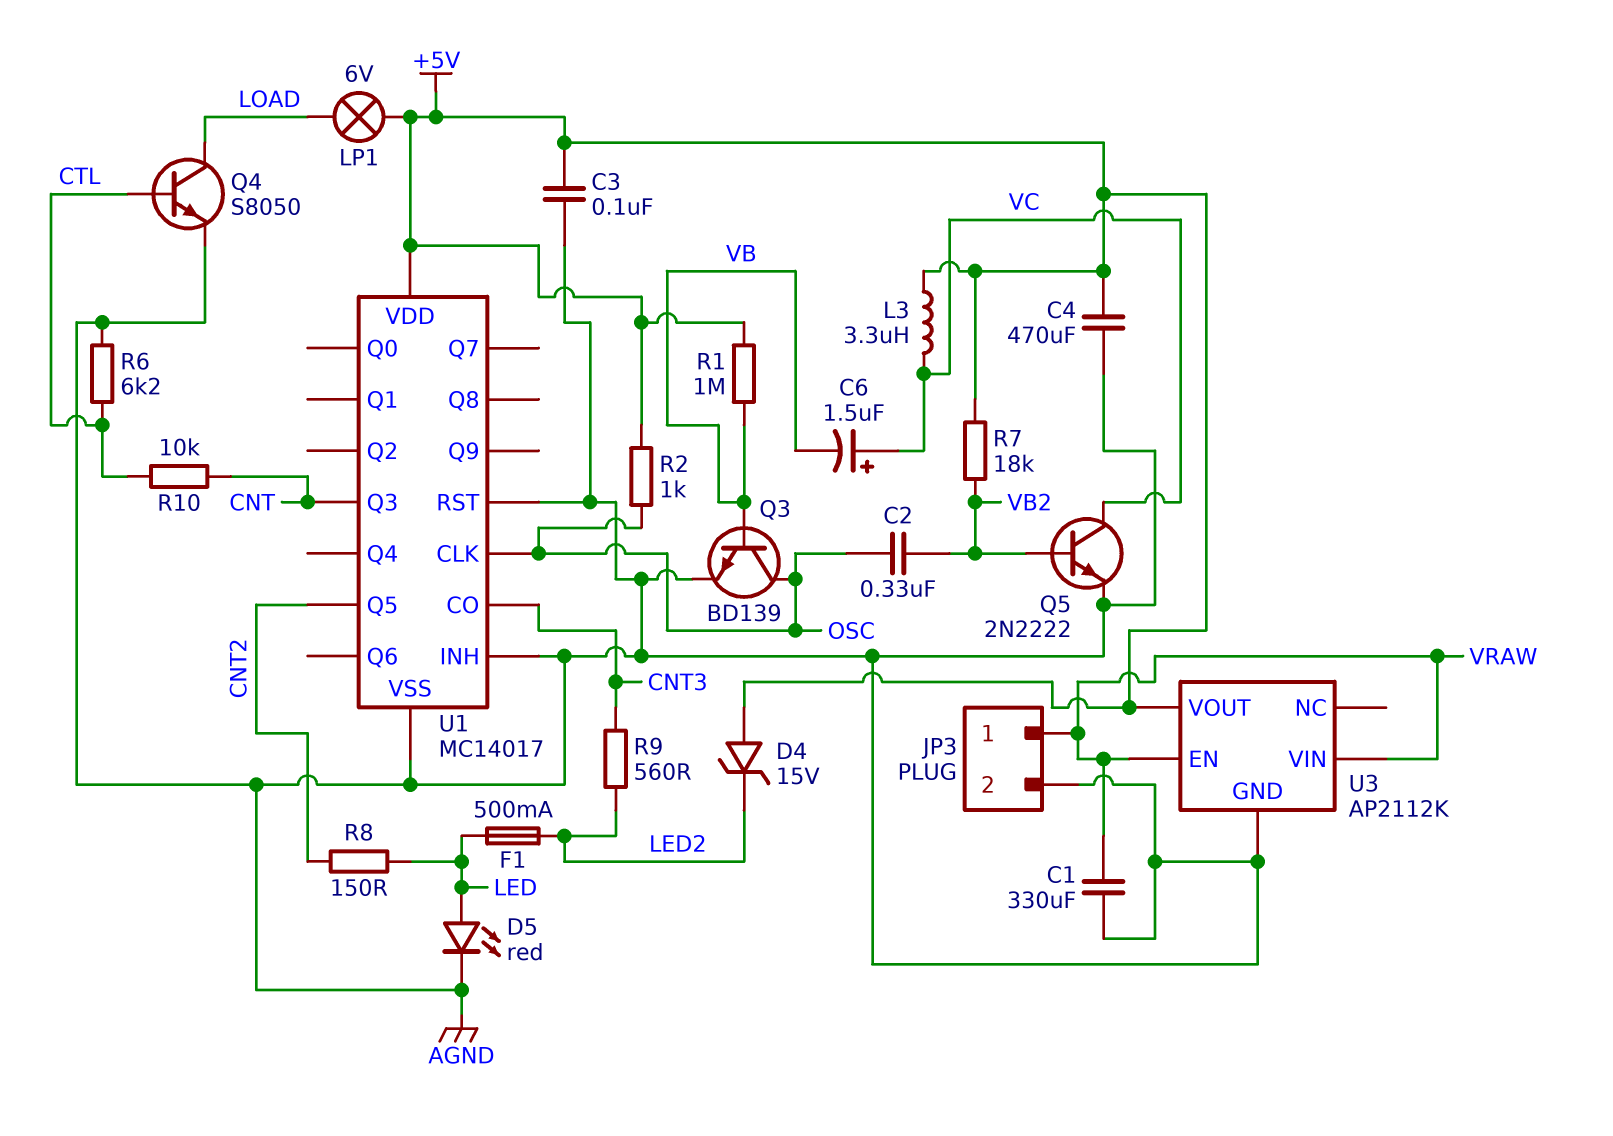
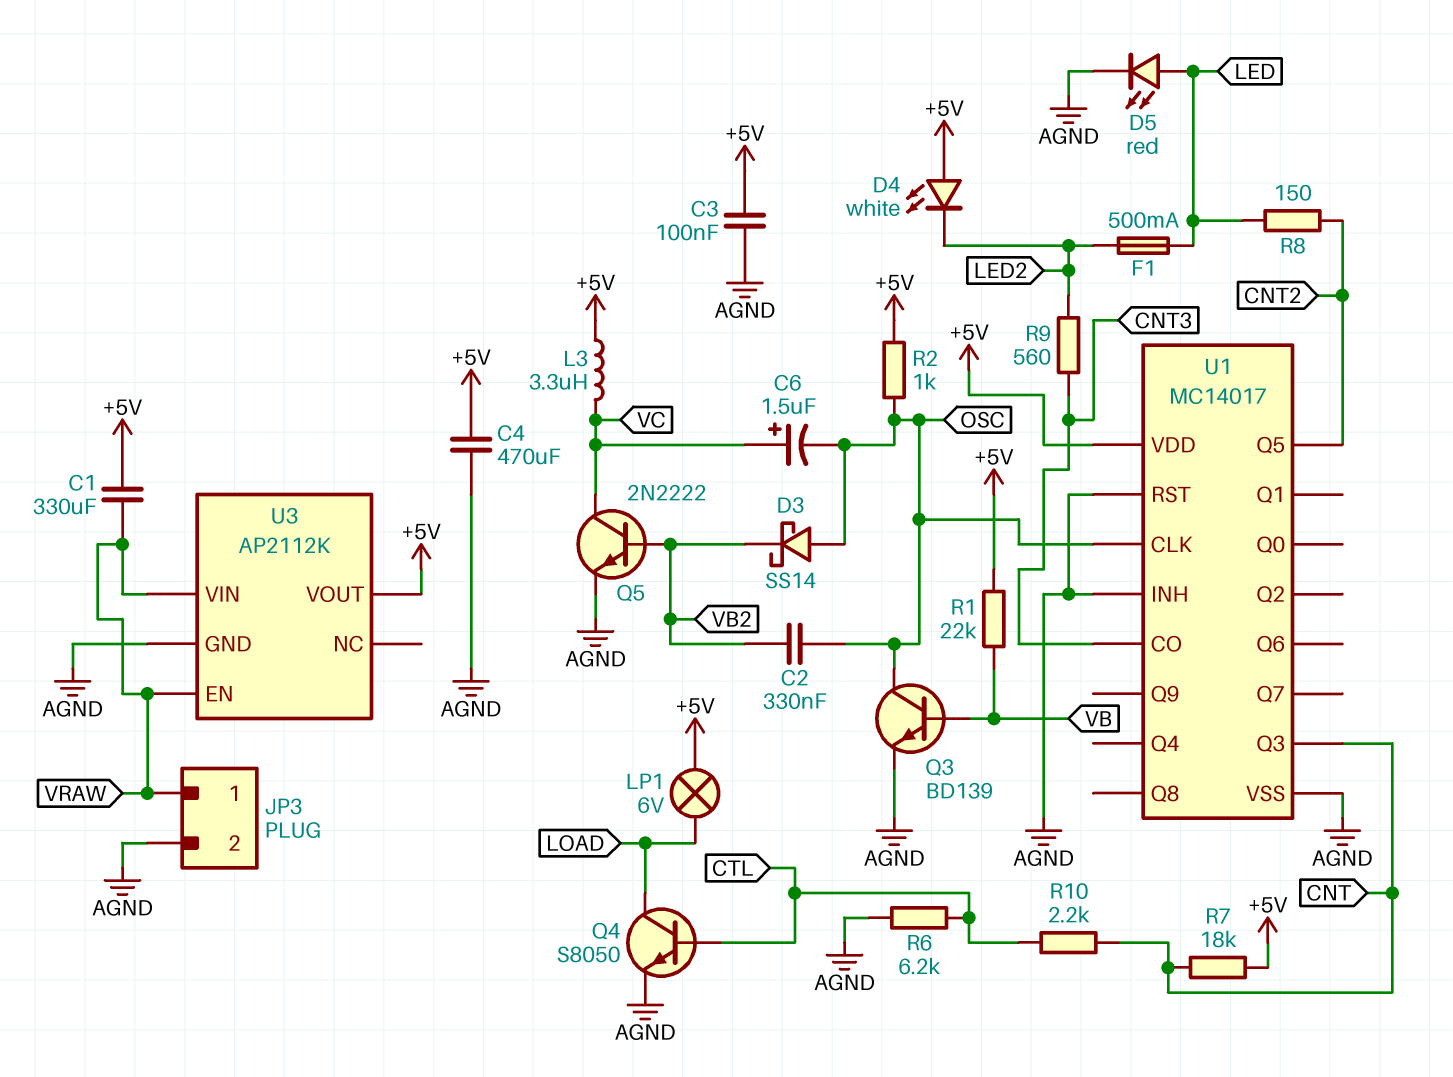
C1: 330uF (AGND, VRAW) -> 330uF (+5V, VRAW)
C6: 1.5uF (plus VC, minus VB) -> 1.5uF (plus VC, minus OSC)
D3: none -> schottky SS14 (A OSC, K VB2)
D4: zener 15V (A +5V, K LED2) -> LED white (A +5V, K LED2)
R1: 1M (+5V, VB) -> 22k (+5V, VB)
R7: 18k (+5V, VB2) -> 18k (+5V, CNT)
R10: 10k (CNT, CTL) -> 2.2k (CNT, CTL)

